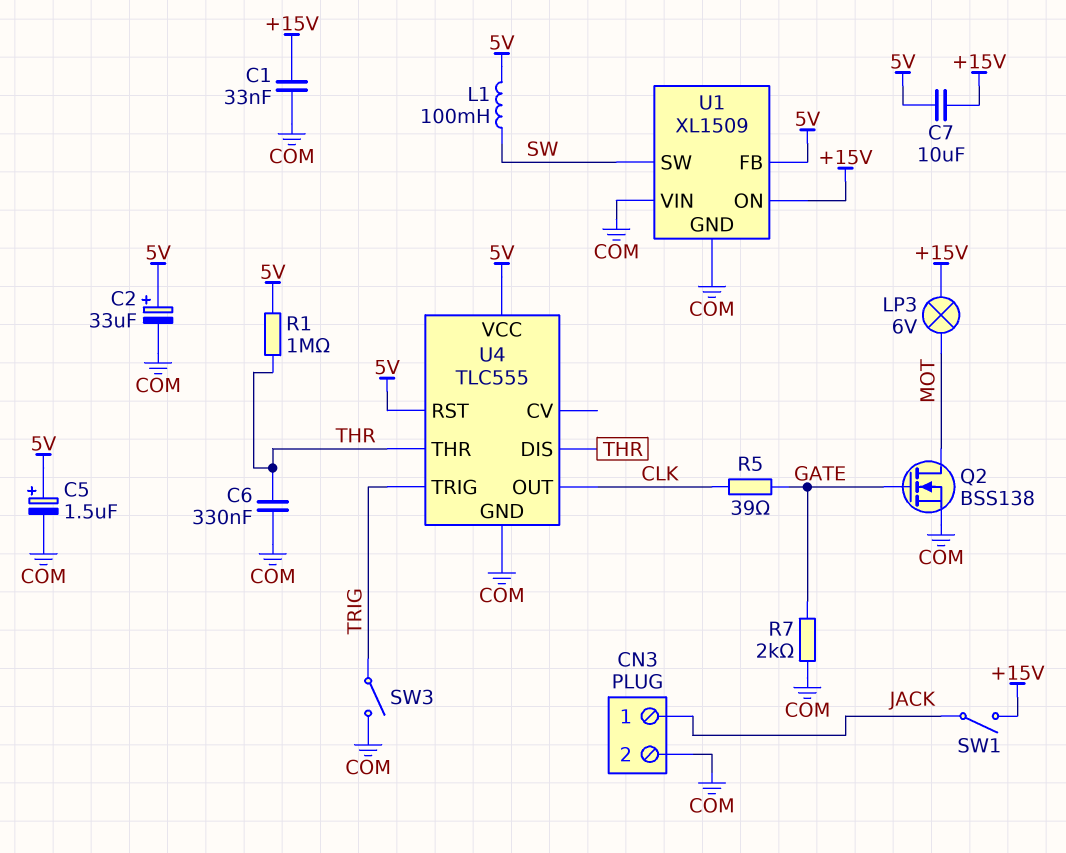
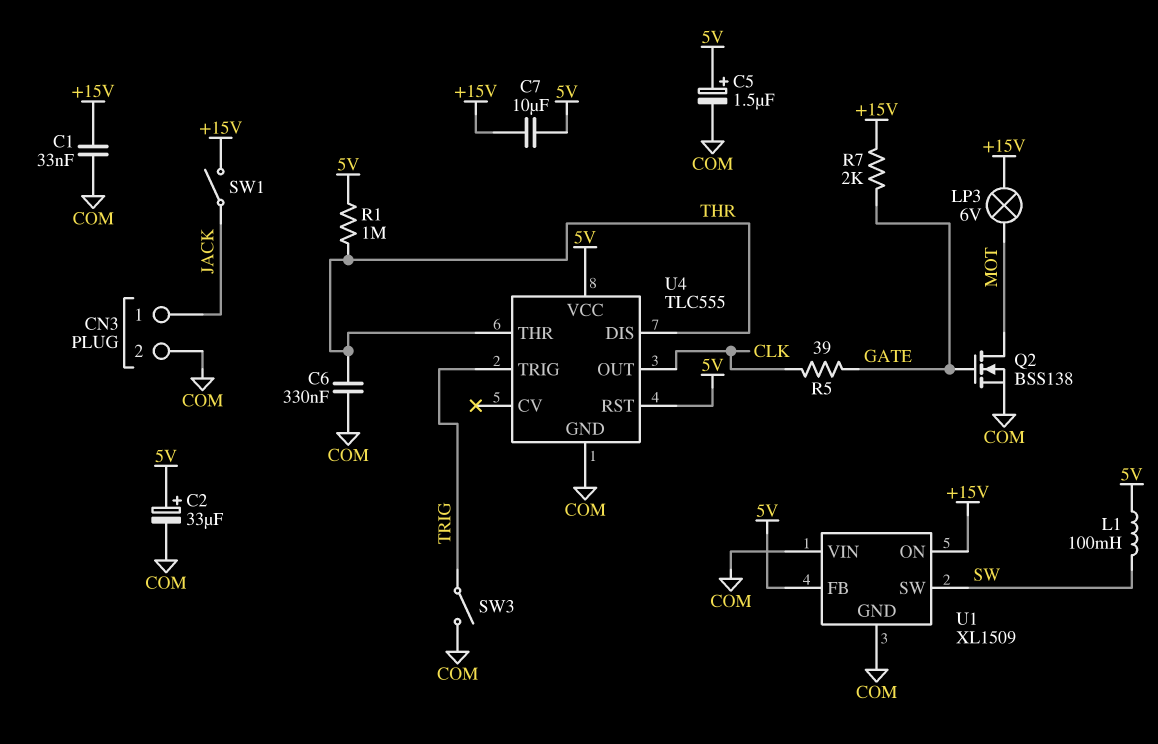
R7: 2k (COM, GATE) -> 2k (+15V, GATE)

